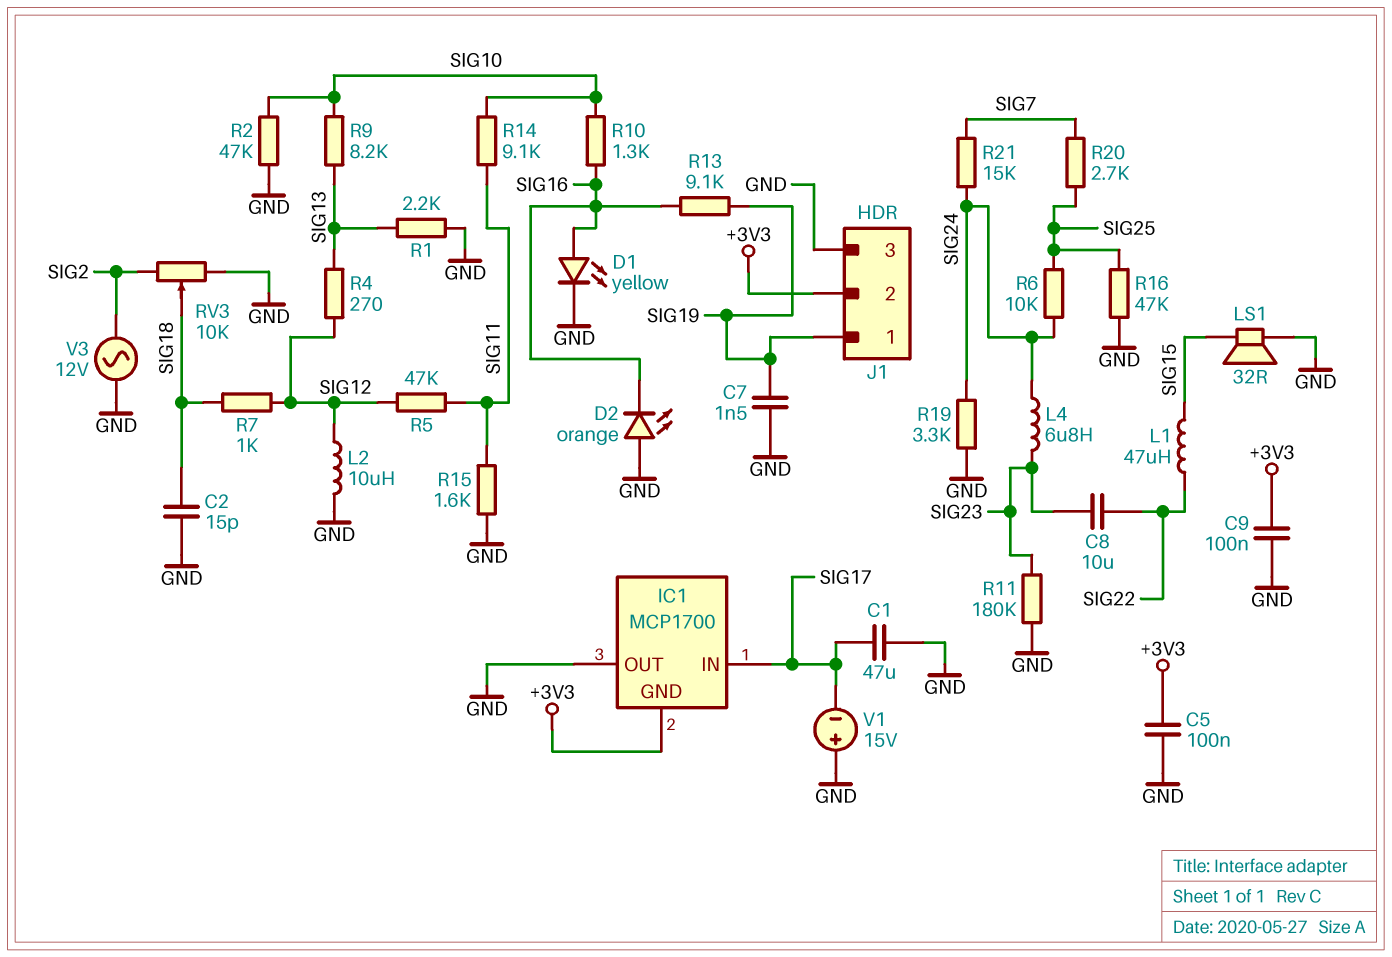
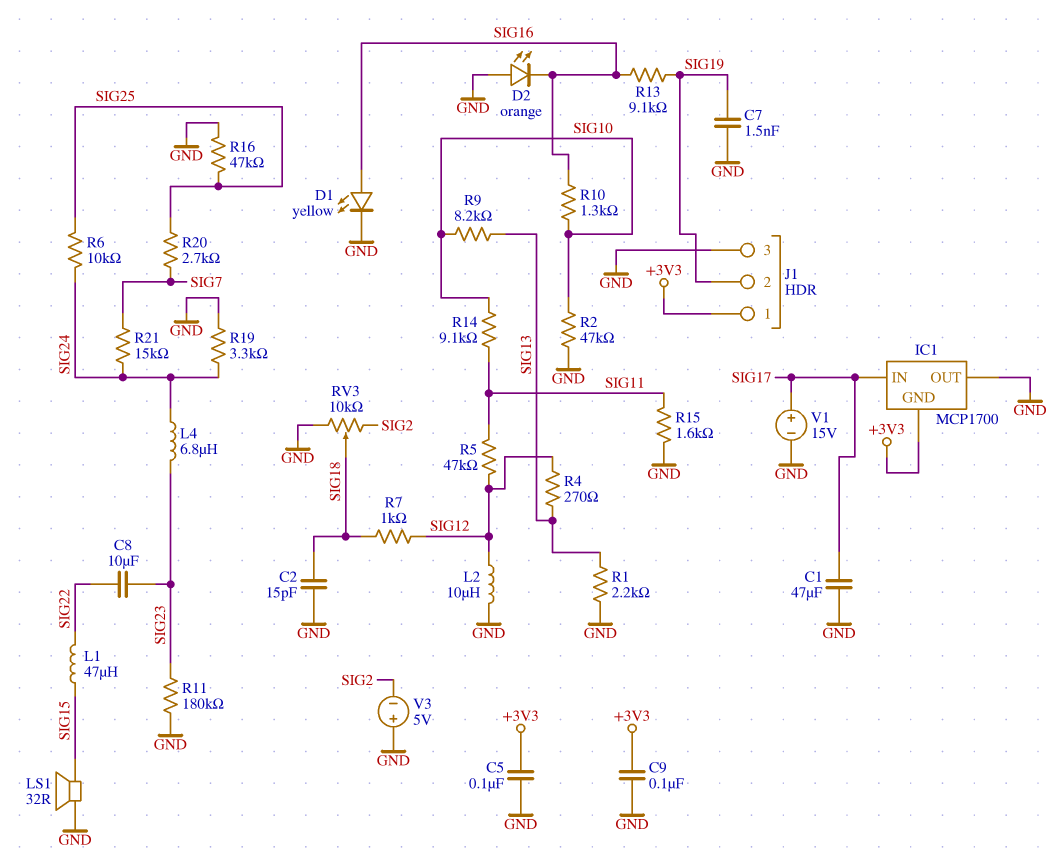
J1 pin 1: SIG19 -> +3V3
J1 pin 2: +3V3 -> SIG19
V1: 15V (plus GND, minus SIG17) -> 15V (plus SIG17, minus GND)
V3: AC 12V (GND, SIG2) -> 5V (plus GND, minus SIG2)

